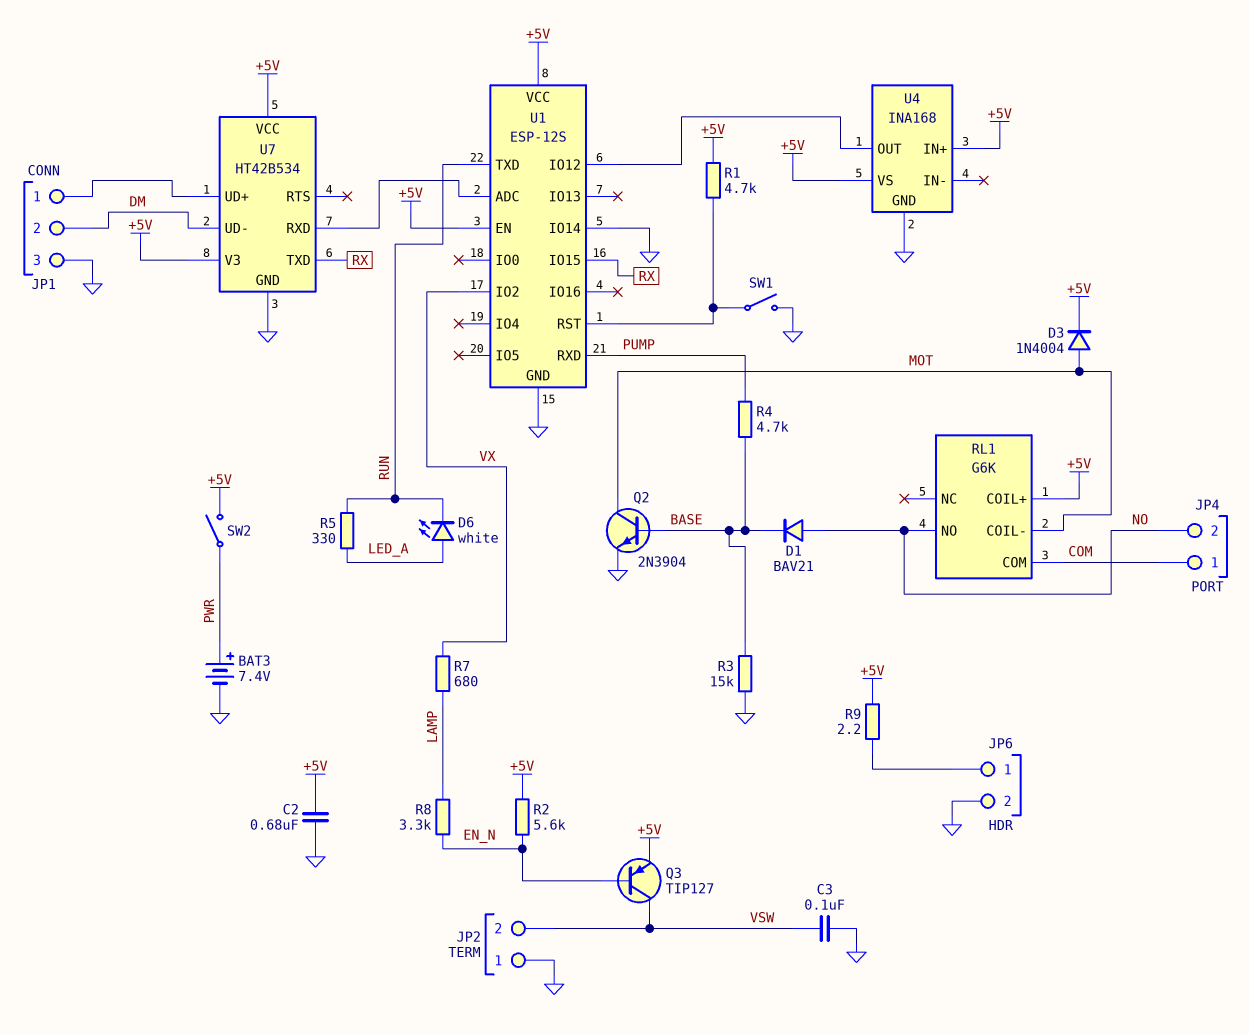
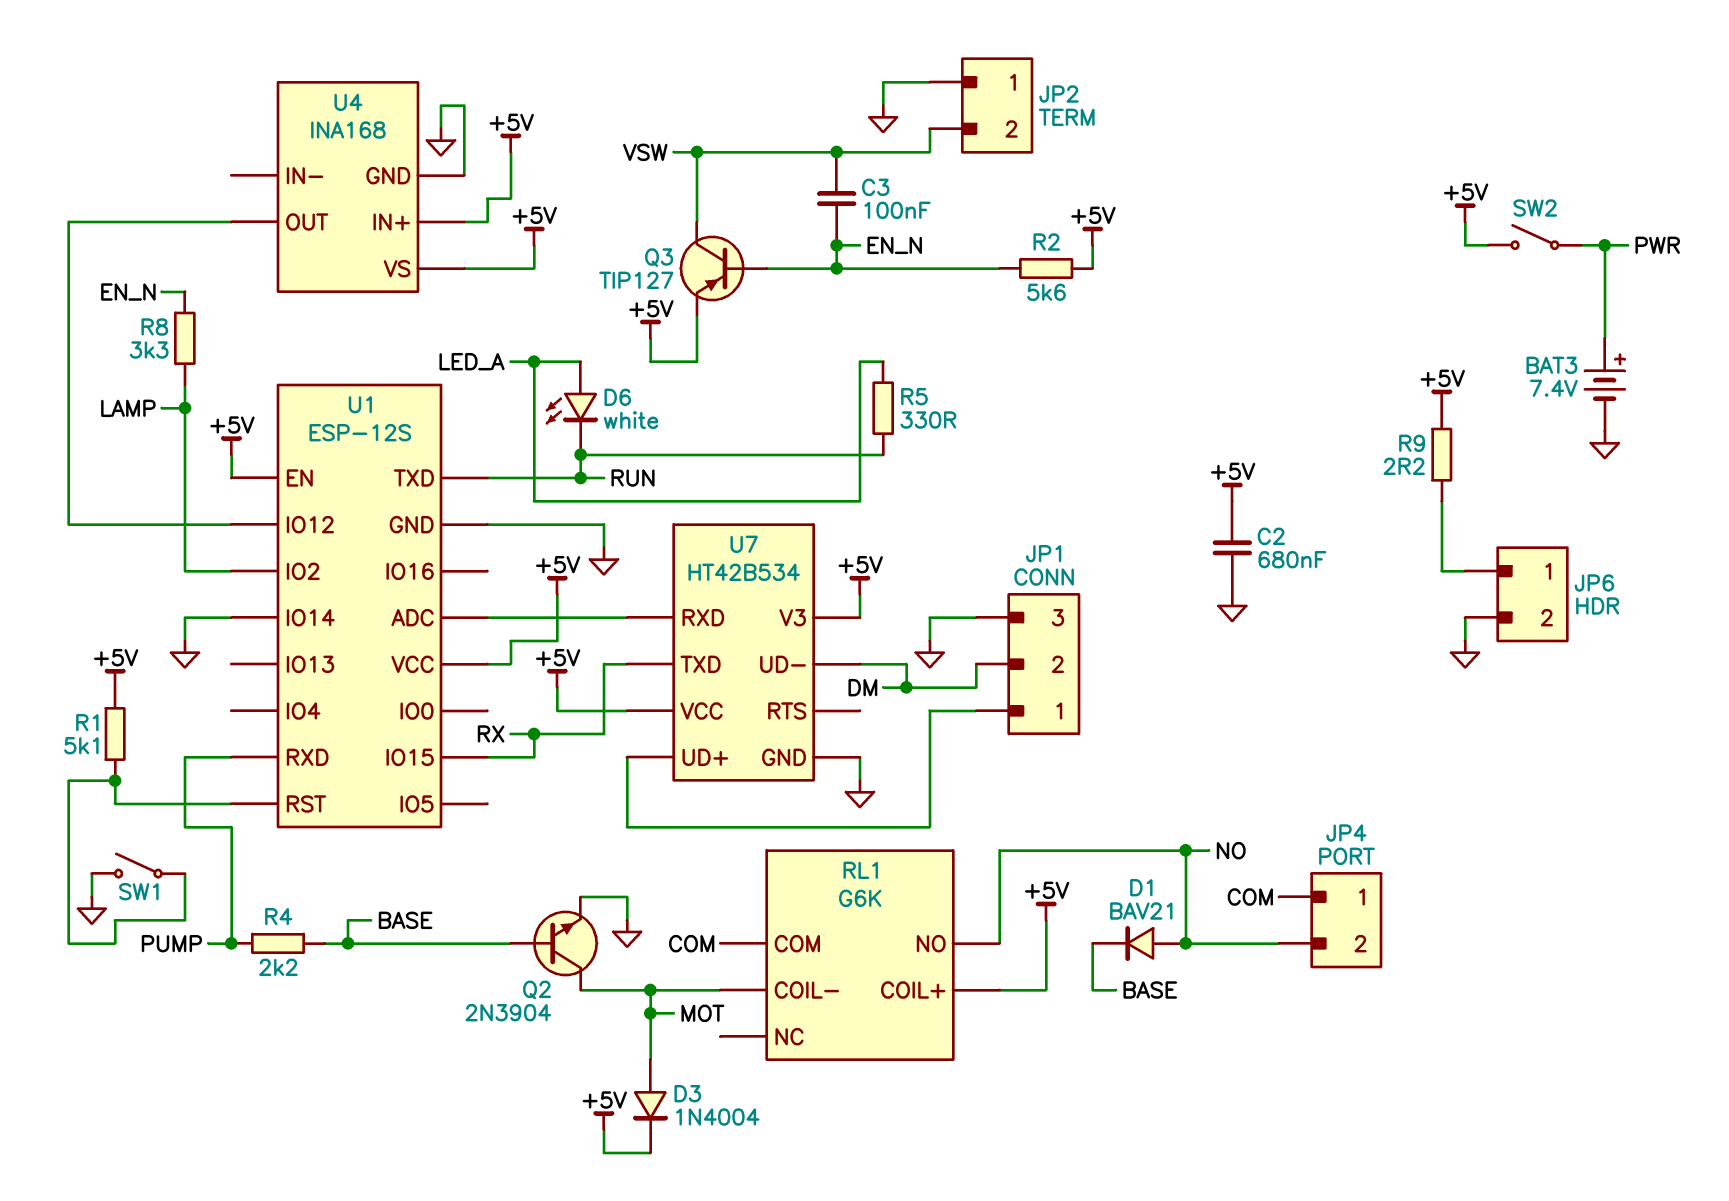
C3: 100nF (GND, VSW) -> 100nF (EN_N, VSW)
R1: 4.7k (+5V, U1/RST) -> 5.1k (+5V, U1/RST)
R3: 15k (BASE, GND) -> none
R4: 4.7k (BASE, PUMP) -> 2.2k (BASE, PUMP)
R7: 680 (LAMP, VX) -> none
U1 pin IO2: VX -> LAMP

